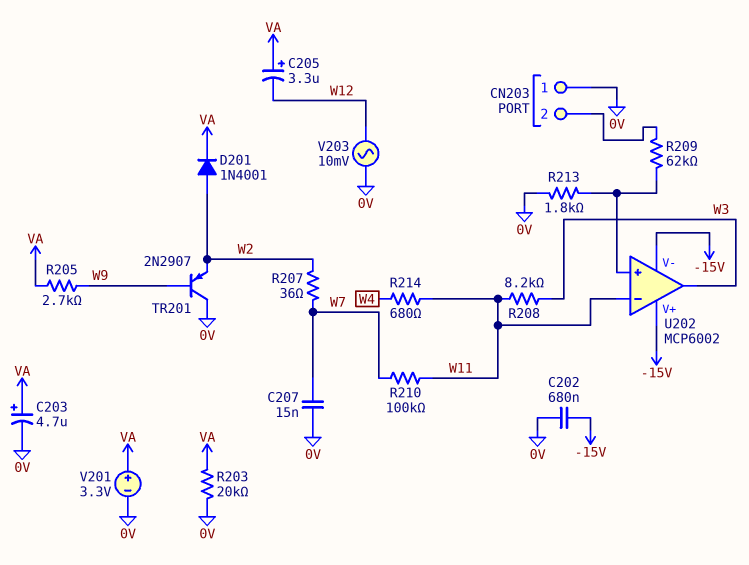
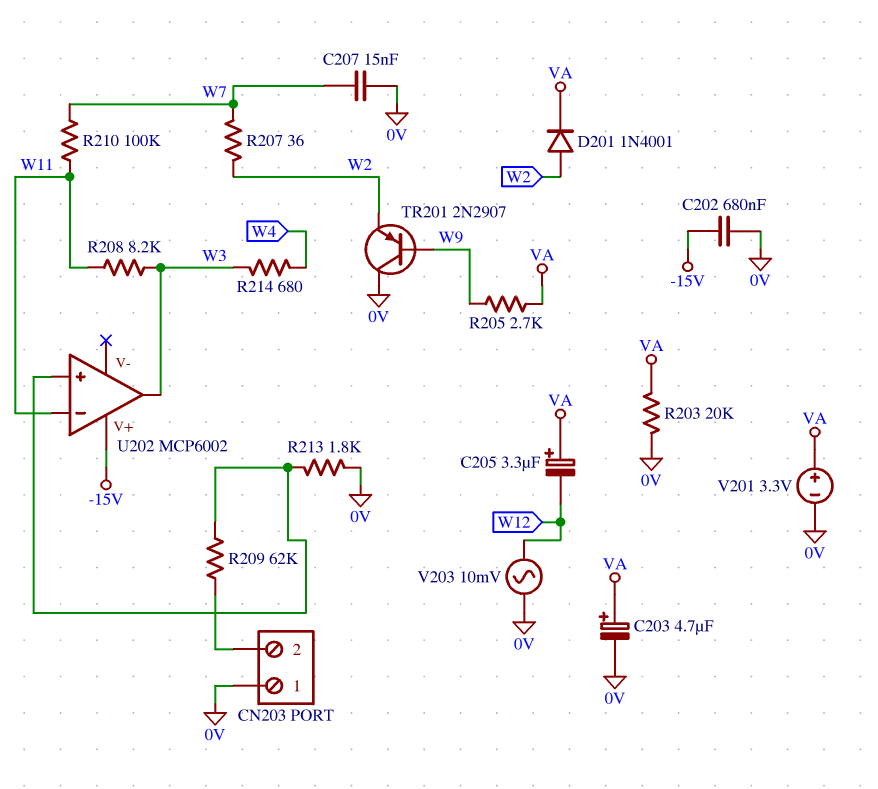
R214: 680 (W4, W11) -> 680 (W3, W4)
U202 pin V-: -15V -> none

